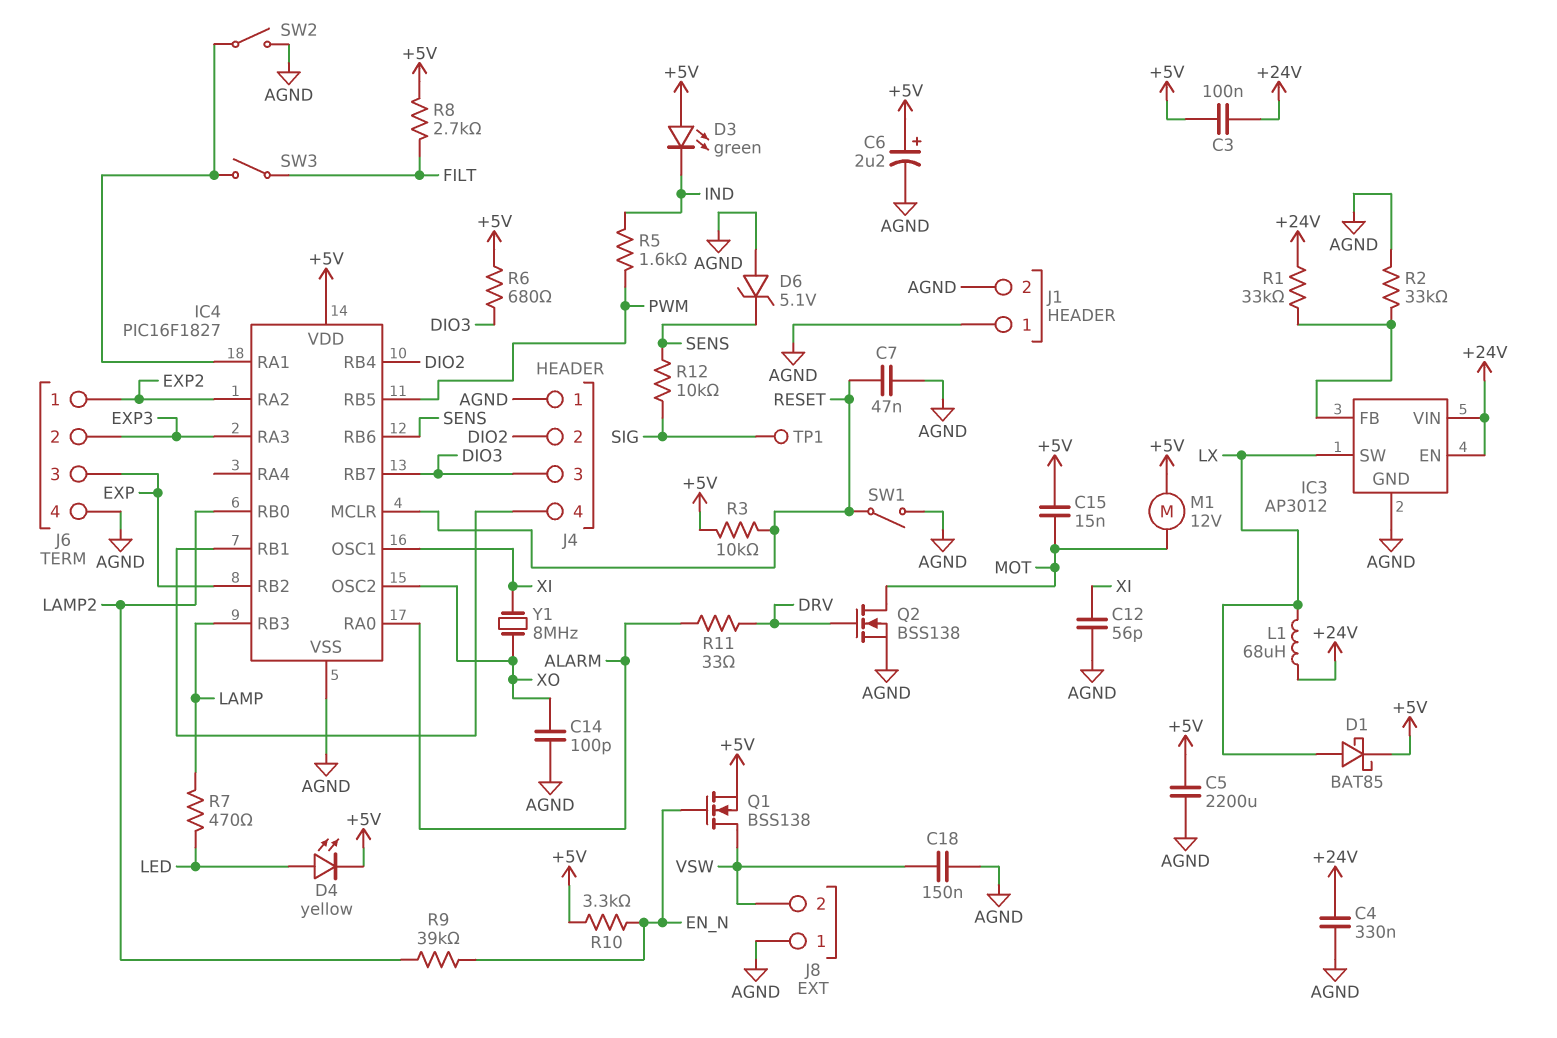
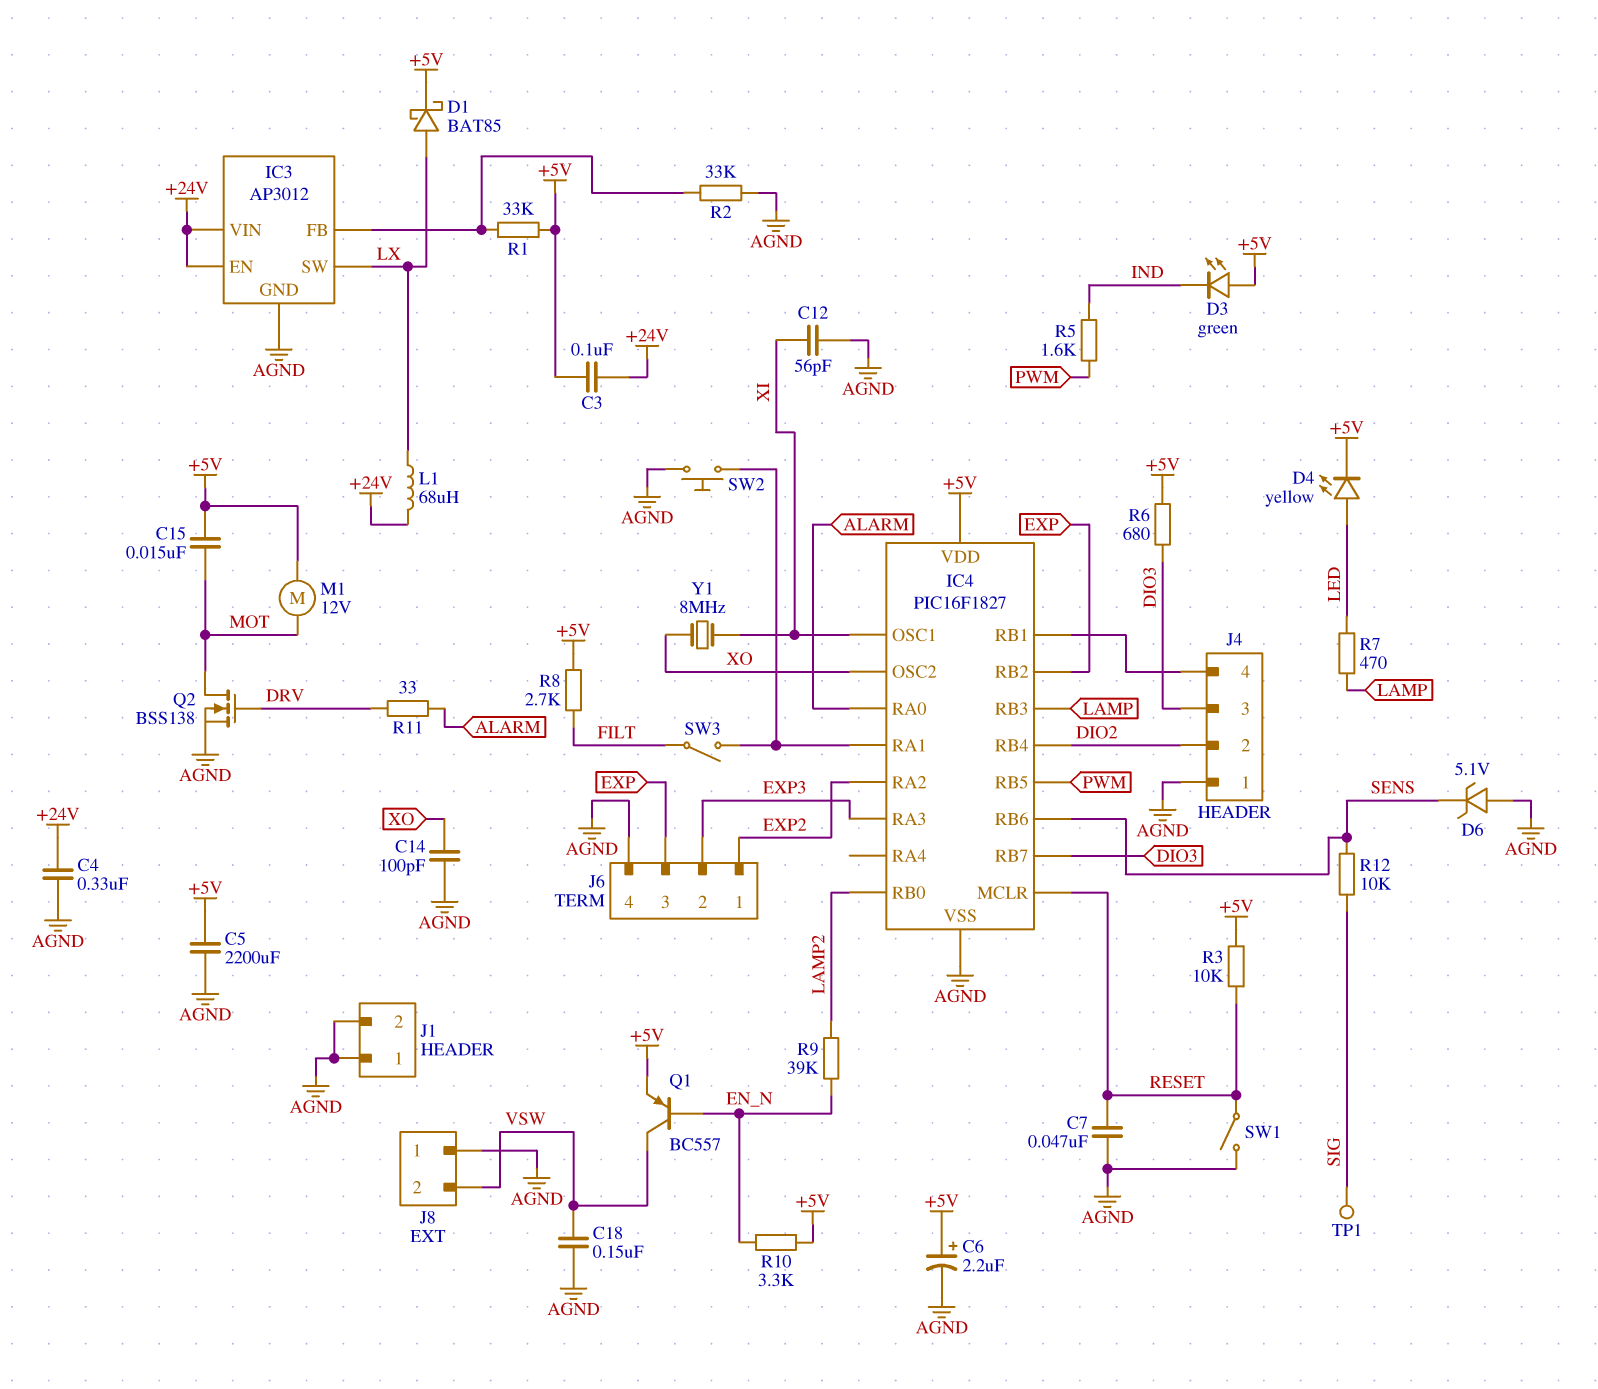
Q1: NMOS BSS138 (G EN_N, D VSW, S +5V) -> PNP BC557 (B EN_N, C VSW, E +5V)
R1: 33k (+24V, IC3/FB) -> 33k (+5V, IC3/FB)
SW2: switch (AGND, IC4/RA1) -> button (AGND, IC4/RA1)

